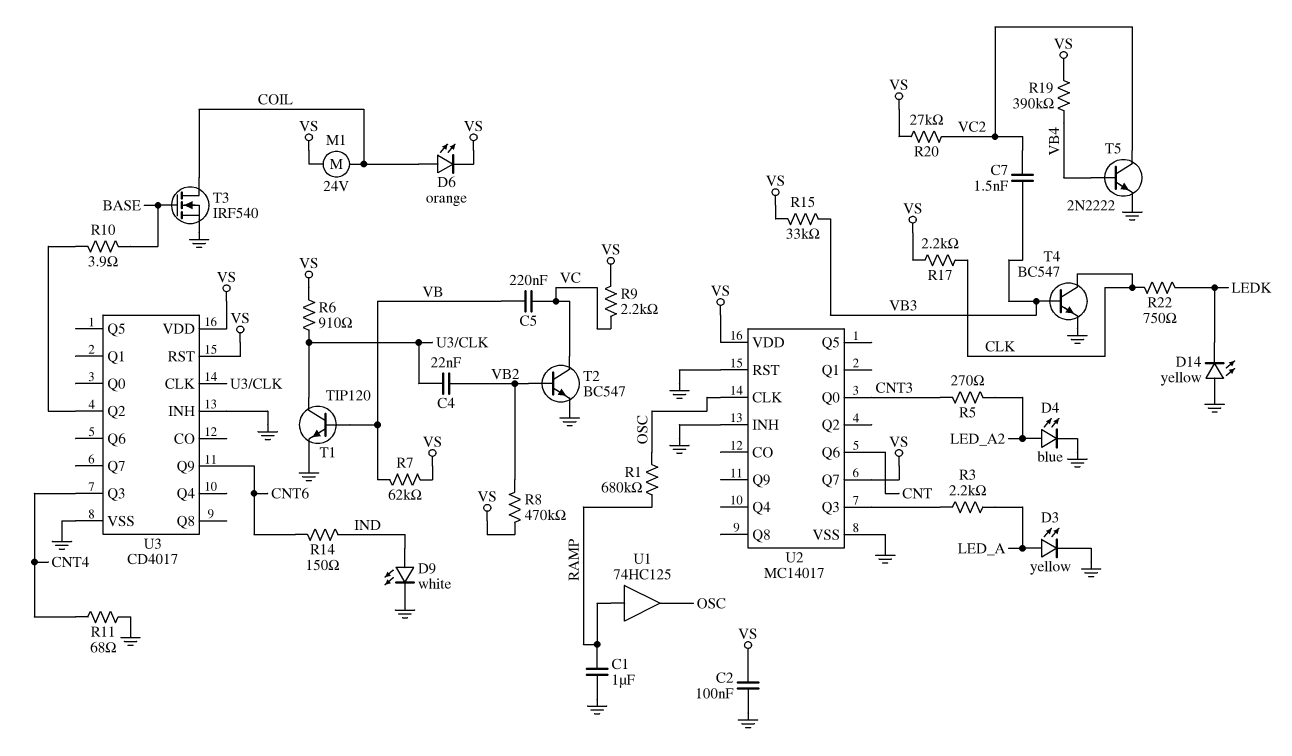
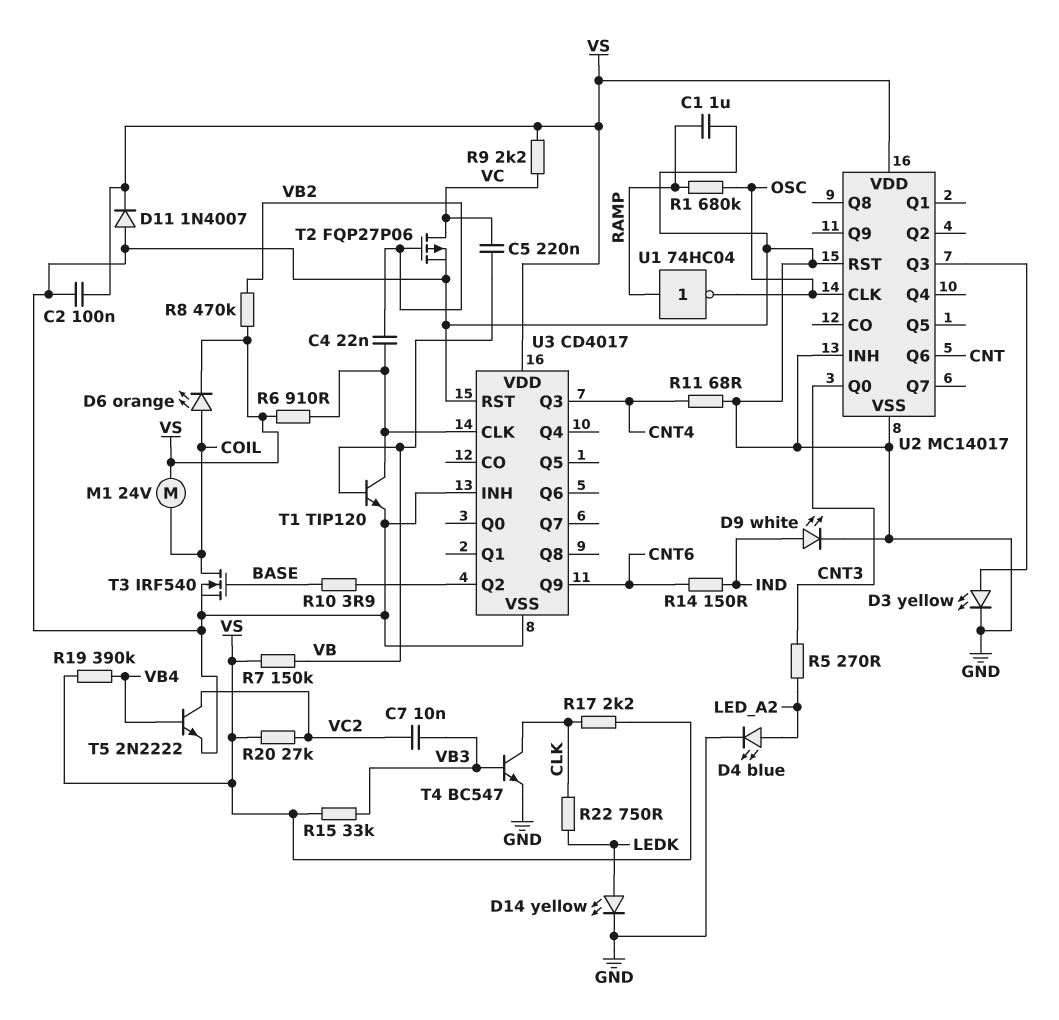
C7: 1.5nF (VB3, VC2) -> 10nF (VB3, VC2)
D3: LED yellow (A LED_A, K GND) -> LED yellow (A U2/Q3, K GND)
D11: none -> diode 1N4007 (A GND, K VS)
D14: LED yellow (A GND, K LEDK) -> LED yellow (A LEDK, K GND)
R3: 2.2k (LED_A, U2/Q3) -> none
R7: 62k (VB, VS) -> 150k (VB, VS)
T2: NPN BC547 (B VB2, C VC, E GND) -> PMOS FQP27P06 (G VB2, D VC, S GND)
U1: buffer 74HC125 (in RAMP, out OSC) -> NOT 74HC04 (in RAMP, out OSC)
U2 pin Q7: VS -> none
U3 pin RST: VS -> GND

